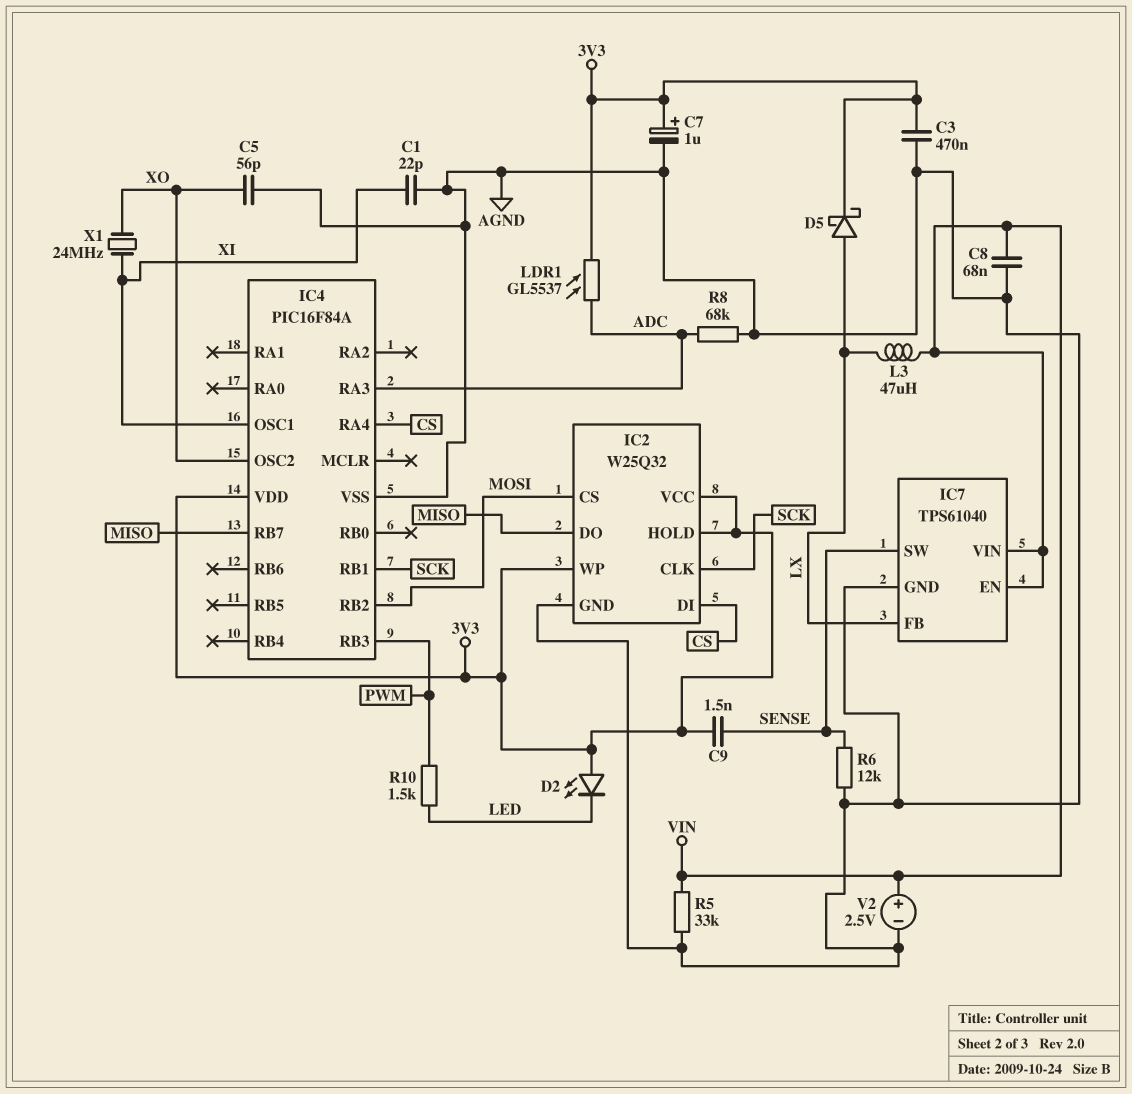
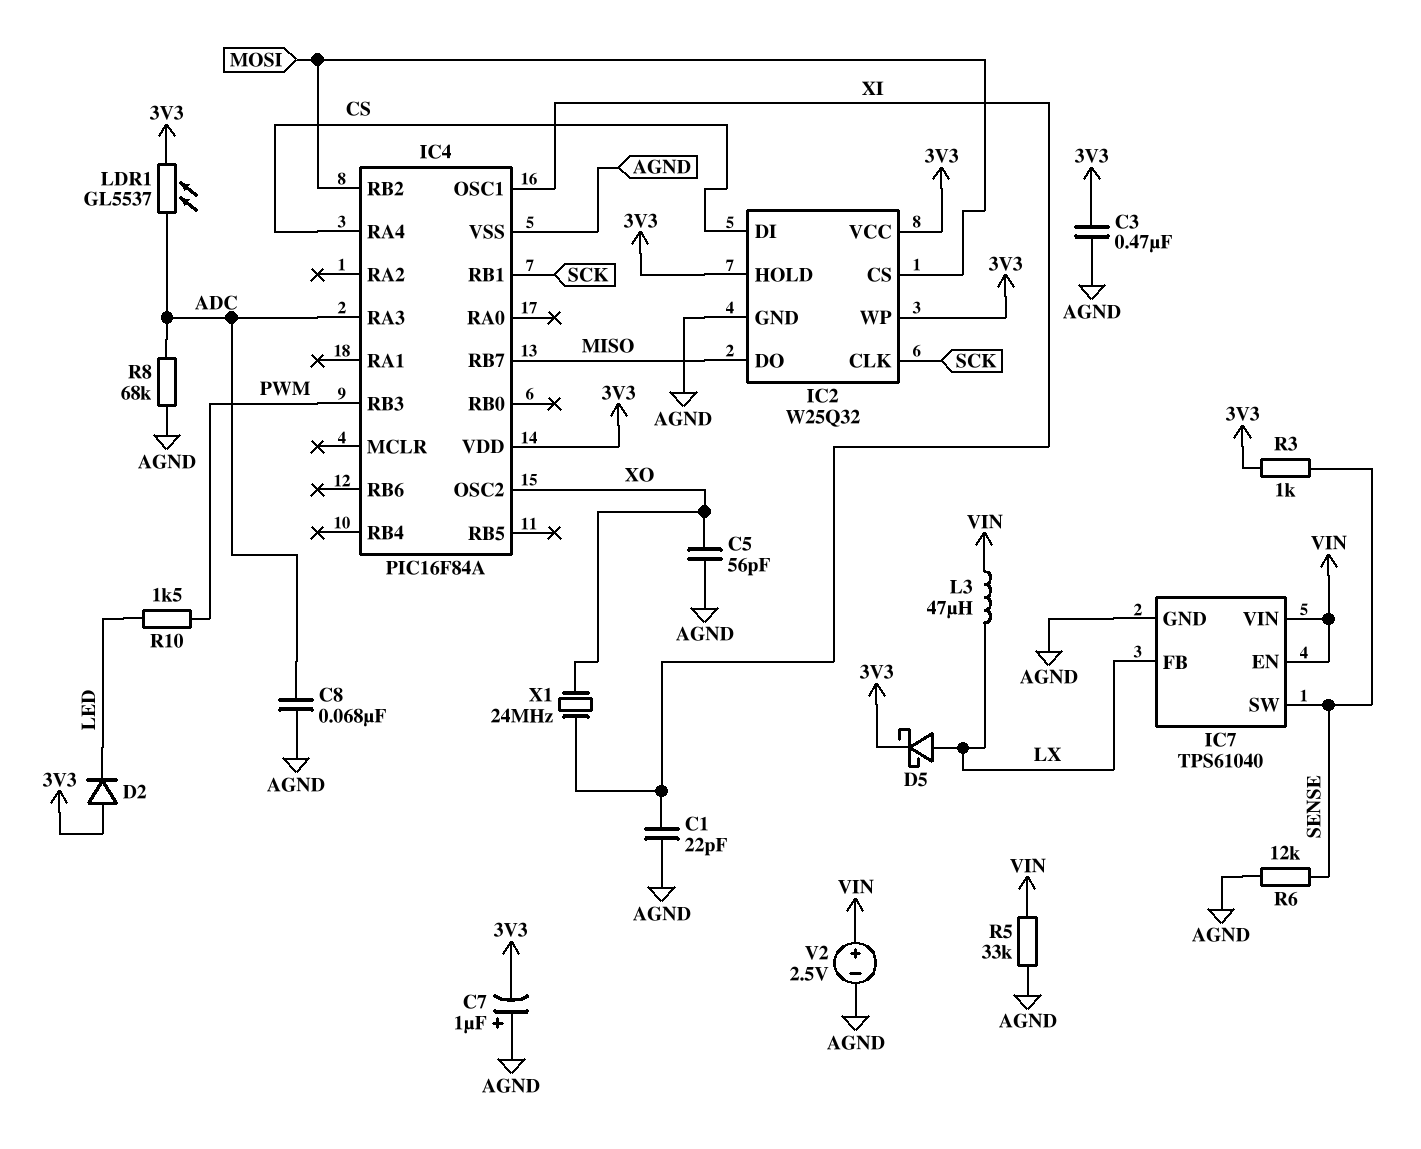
C7: 1uF (plus 3V3, minus AGND) -> 1uF (plus AGND, minus 3V3)
C8: 68nF (AGND, VIN) -> 68nF (ADC, AGND)
C9: 1.5nF (3V3, SENSE) -> none
D2: LED (A 3V3, K LED) -> diode (A 3V3, K LED)
R3: none -> 1k (3V3, SENSE)

